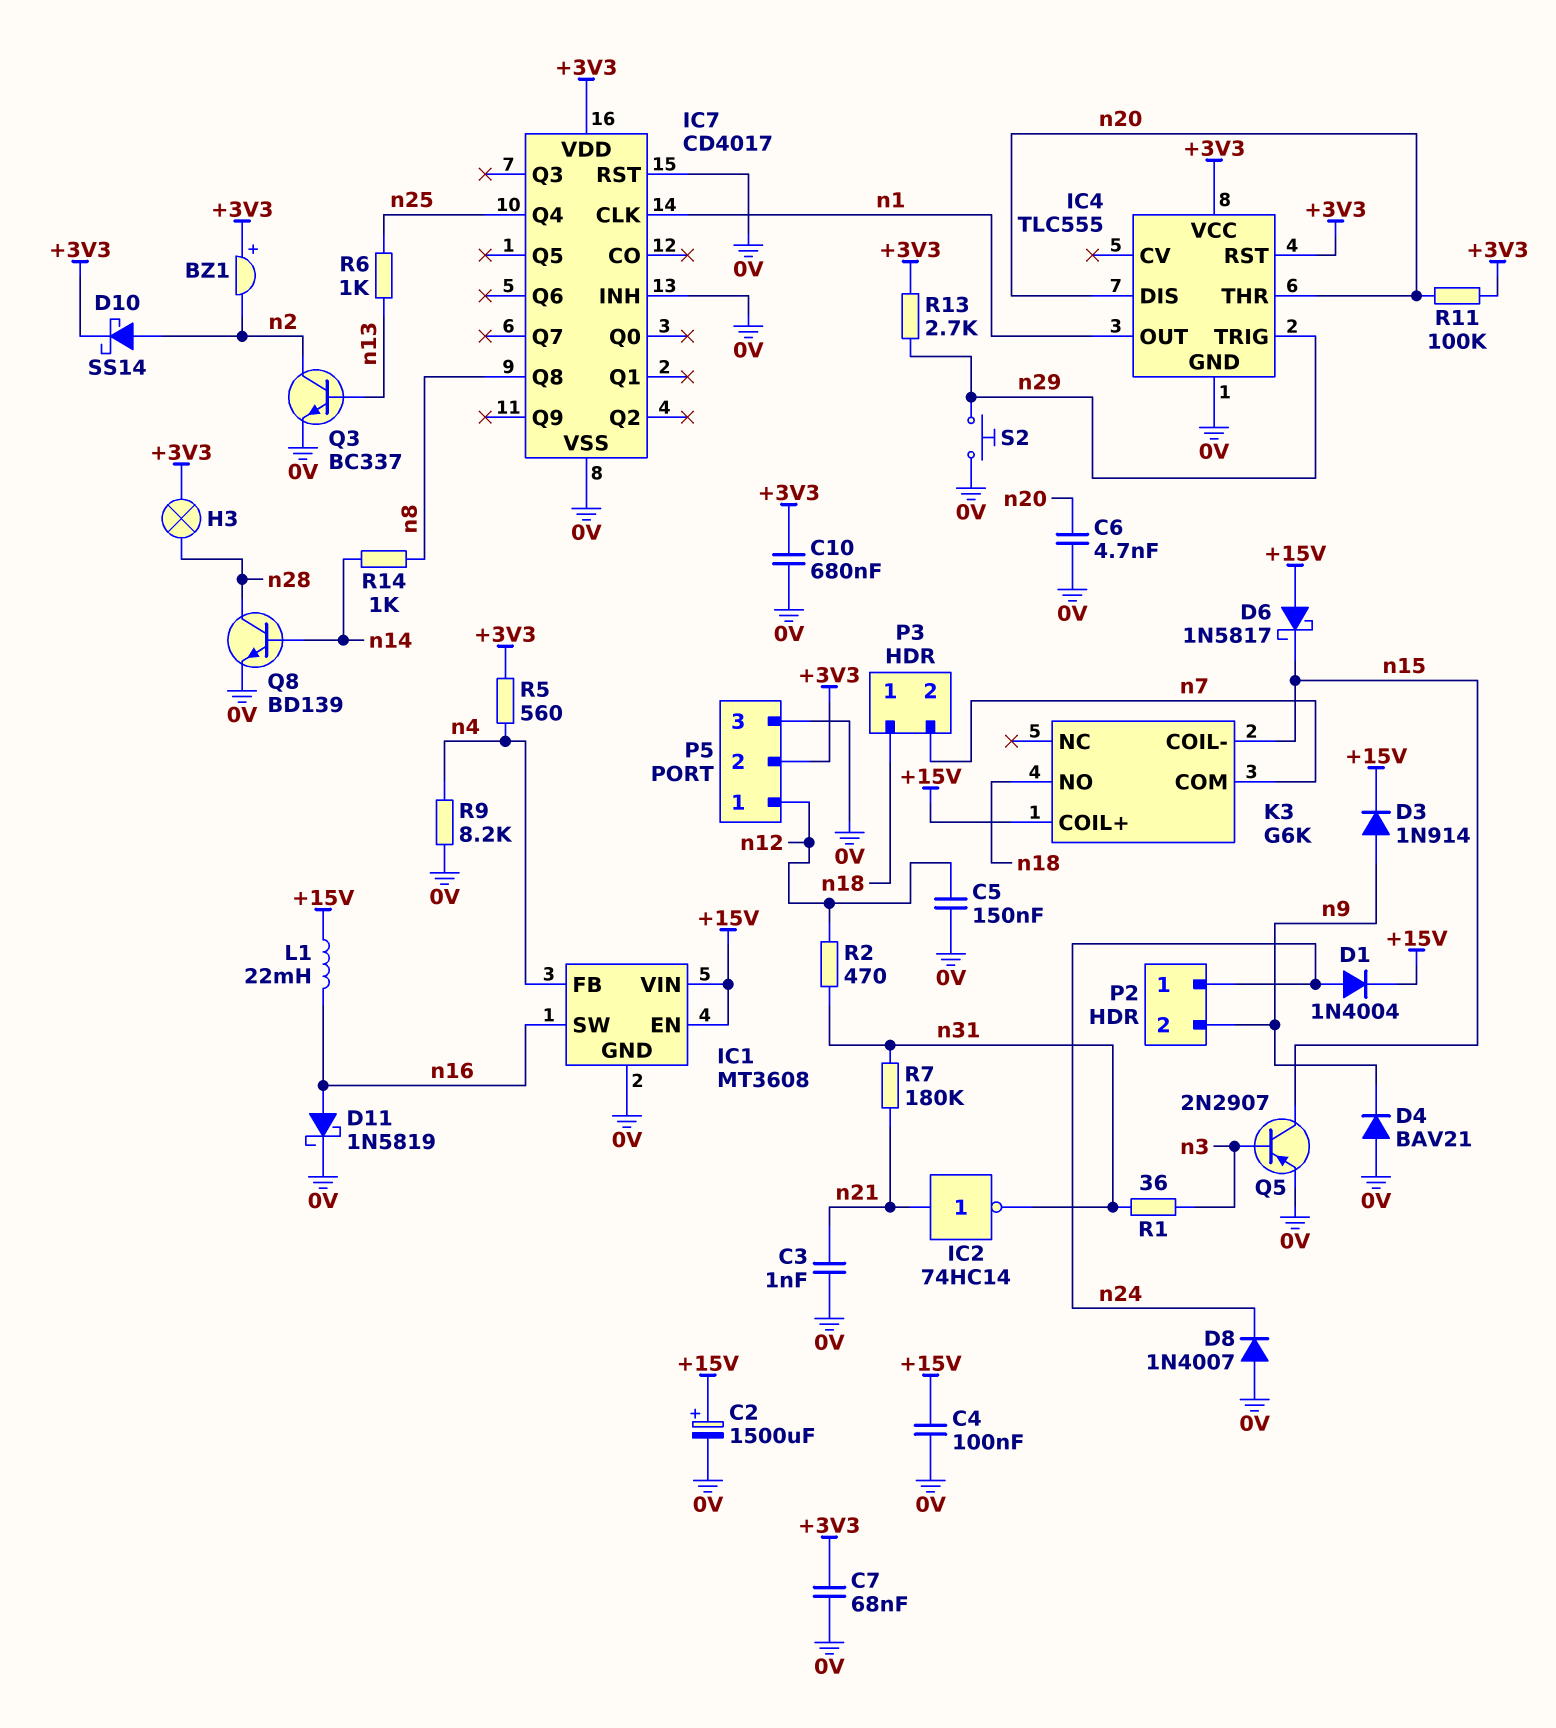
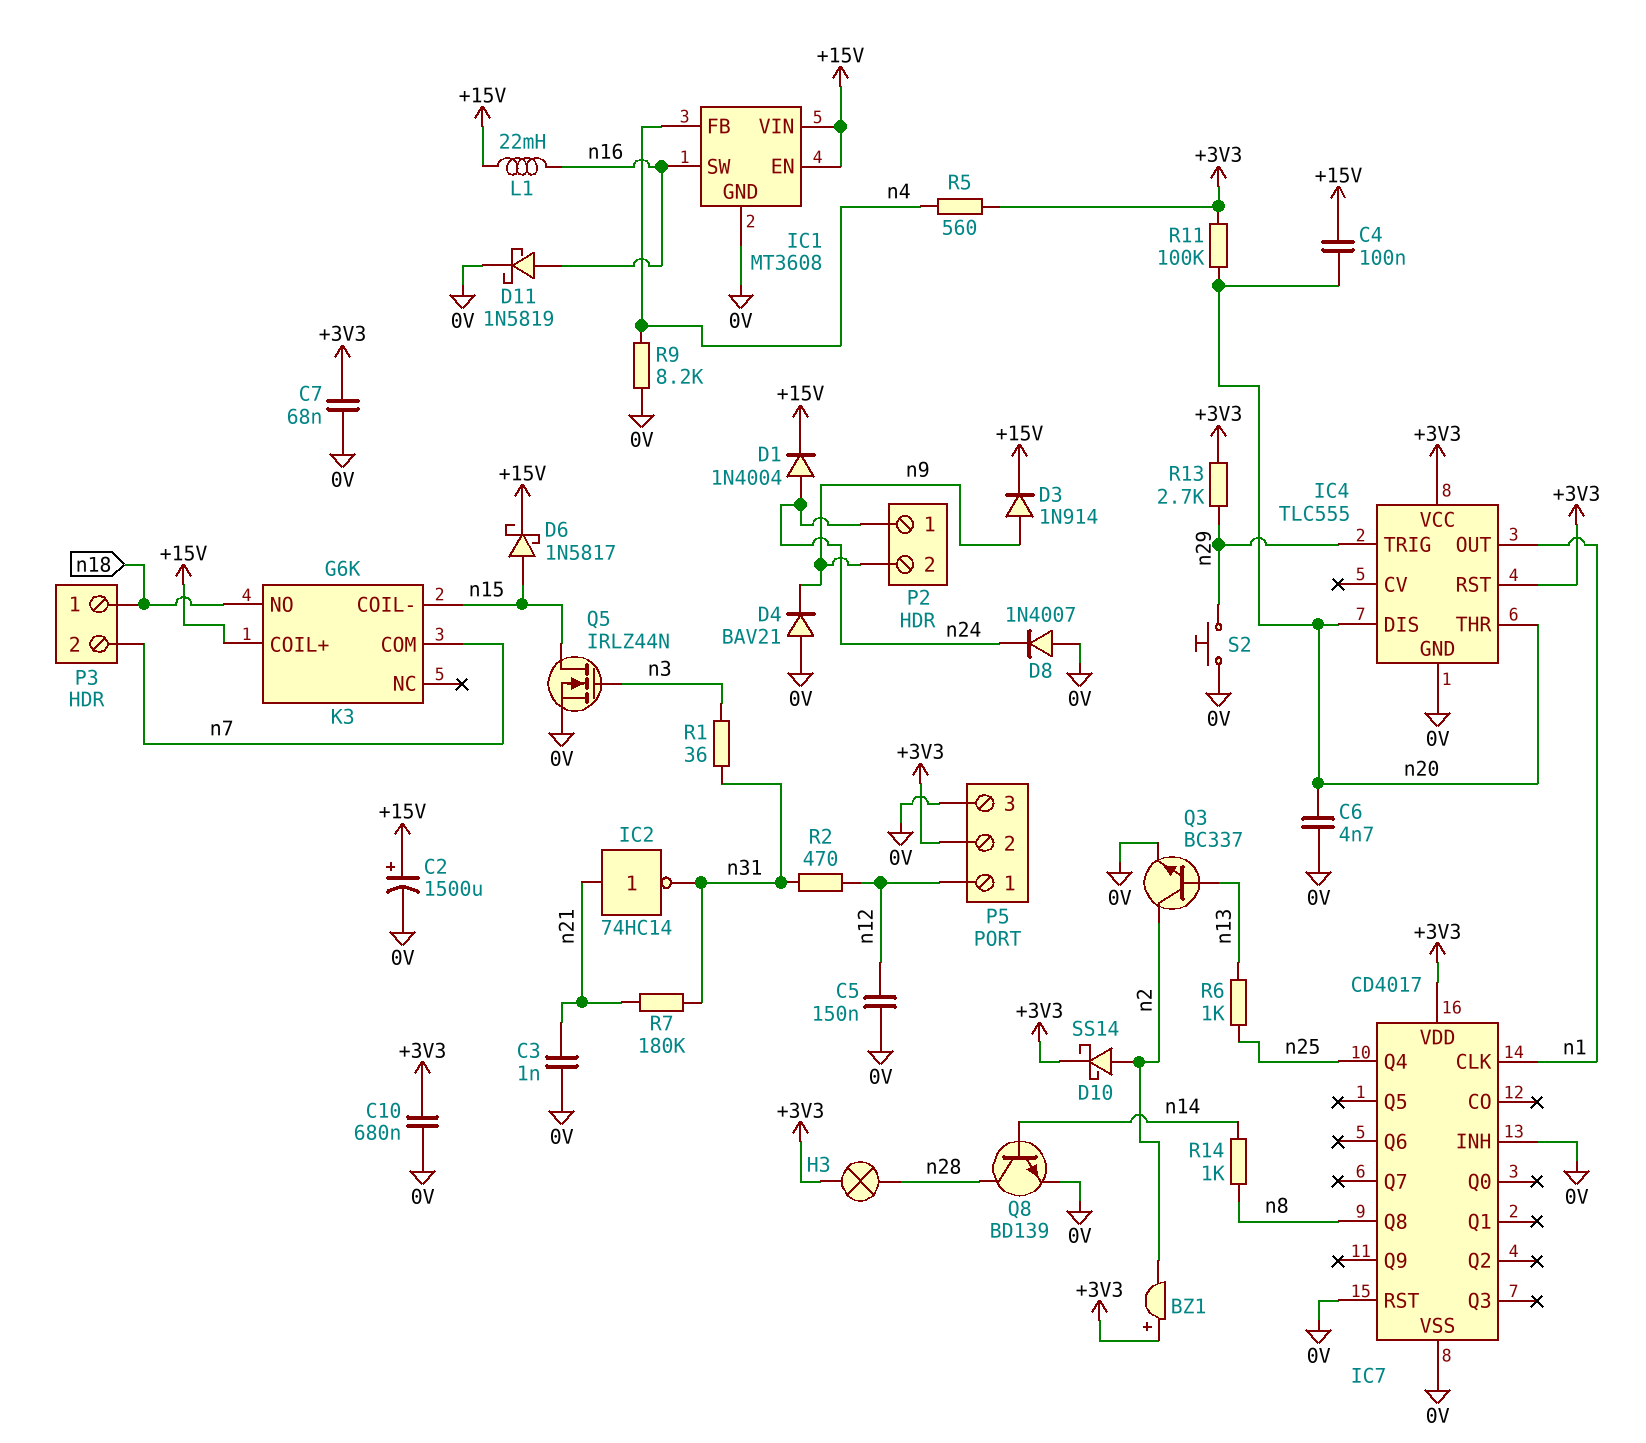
C4: 100nF (+15V, 0V) -> 100nF (+15V, n20)
D6: schottky 1N5817 (A +15V, K n15) -> schottky 1N5817 (A n15, K +15V)
Q5: PNP 2N2907 (B n3, C n15, E 0V) -> NMOS IRLZ44N (G n3, D n15, S 0V)

